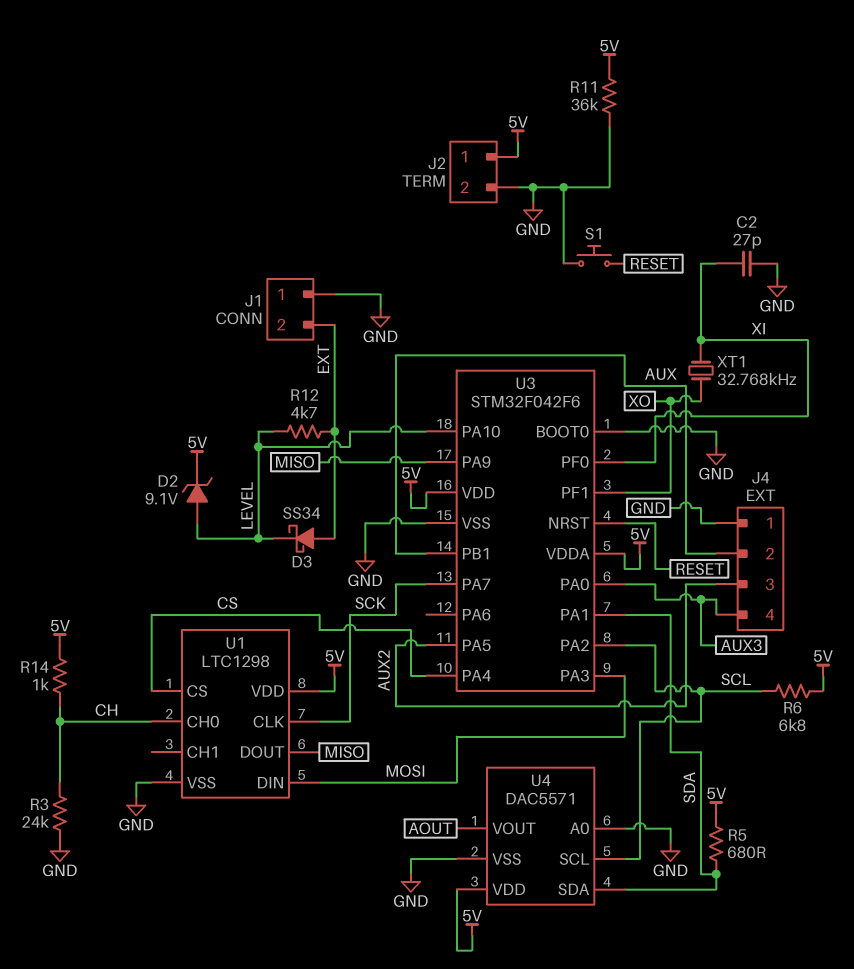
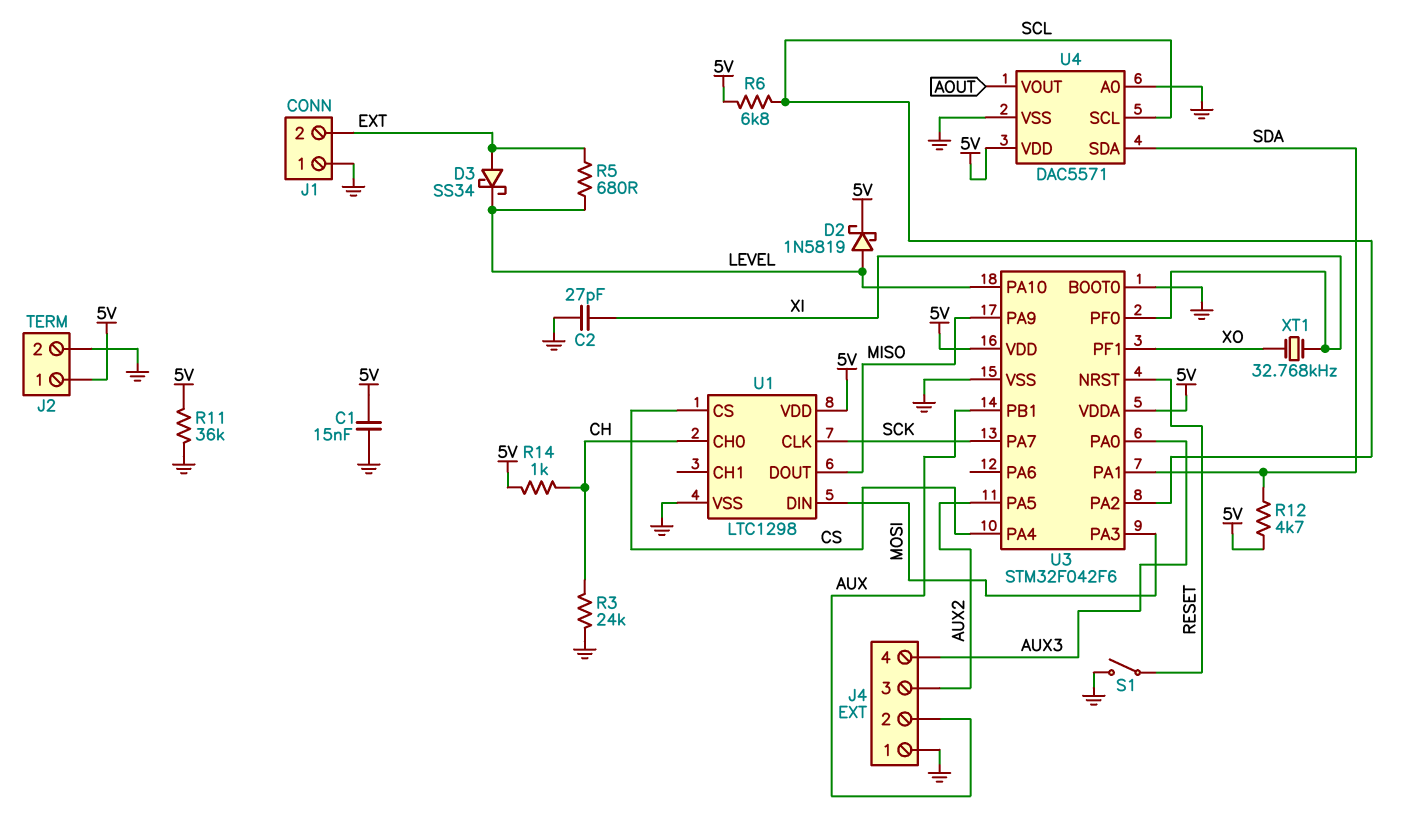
C1: none -> 15nF (5V, GND)
D2: zener 9.1V (A LEVEL, K 5V) -> schottky 1N5819 (A LEVEL, K 5V)
R5: 680 (5V, SDA) -> 680 (EXT, LEVEL)
R12: 4.7k (EXT, LEVEL) -> 4.7k (5V, SDA)
S1: button (GND, RESET) -> switch (GND, RESET)

